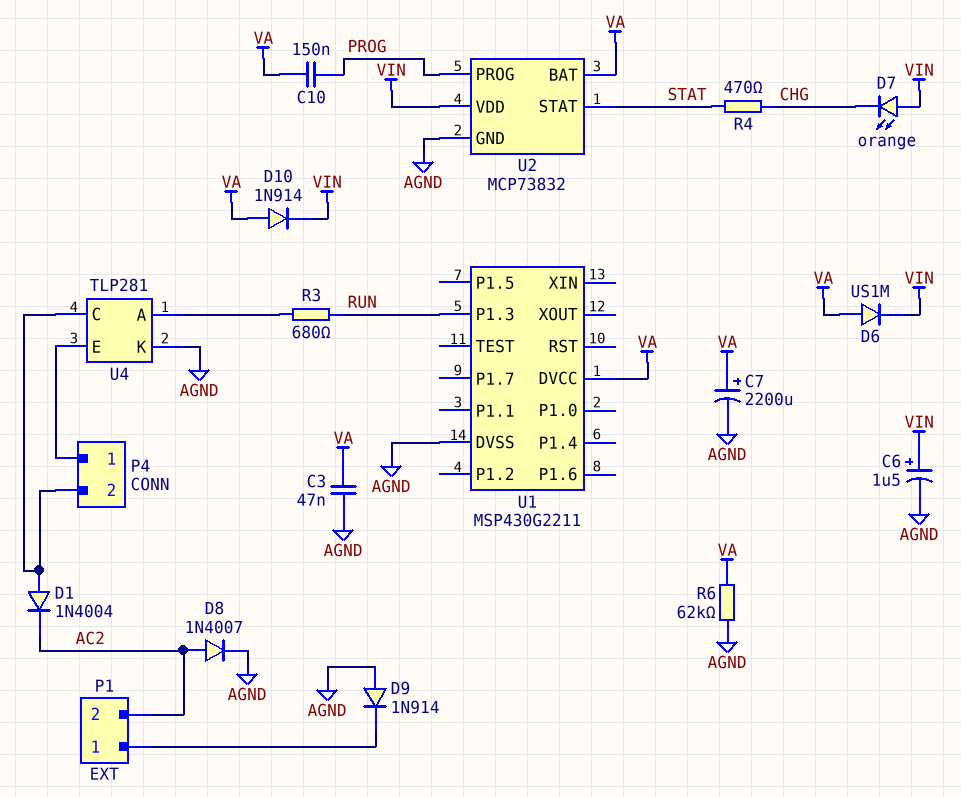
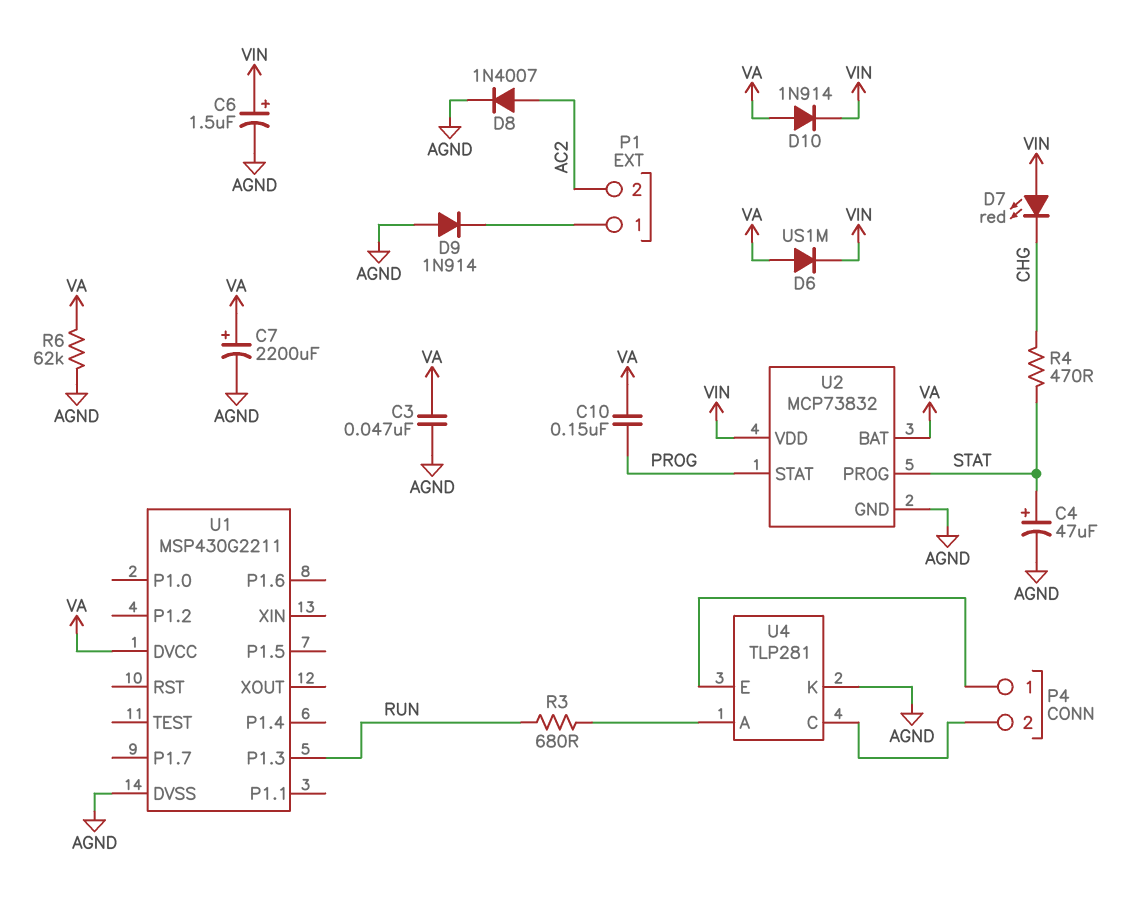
C4: none -> 47uF (plus STAT, minus AGND)
D1: diode 1N4004 (A P4/2, K AC2) -> none
D7: LED orange (A VIN, K CHG) -> LED red (A VIN, K CHG)
U2 pin PROG: PROG -> STAT
U2 pin STAT: STAT -> PROG

